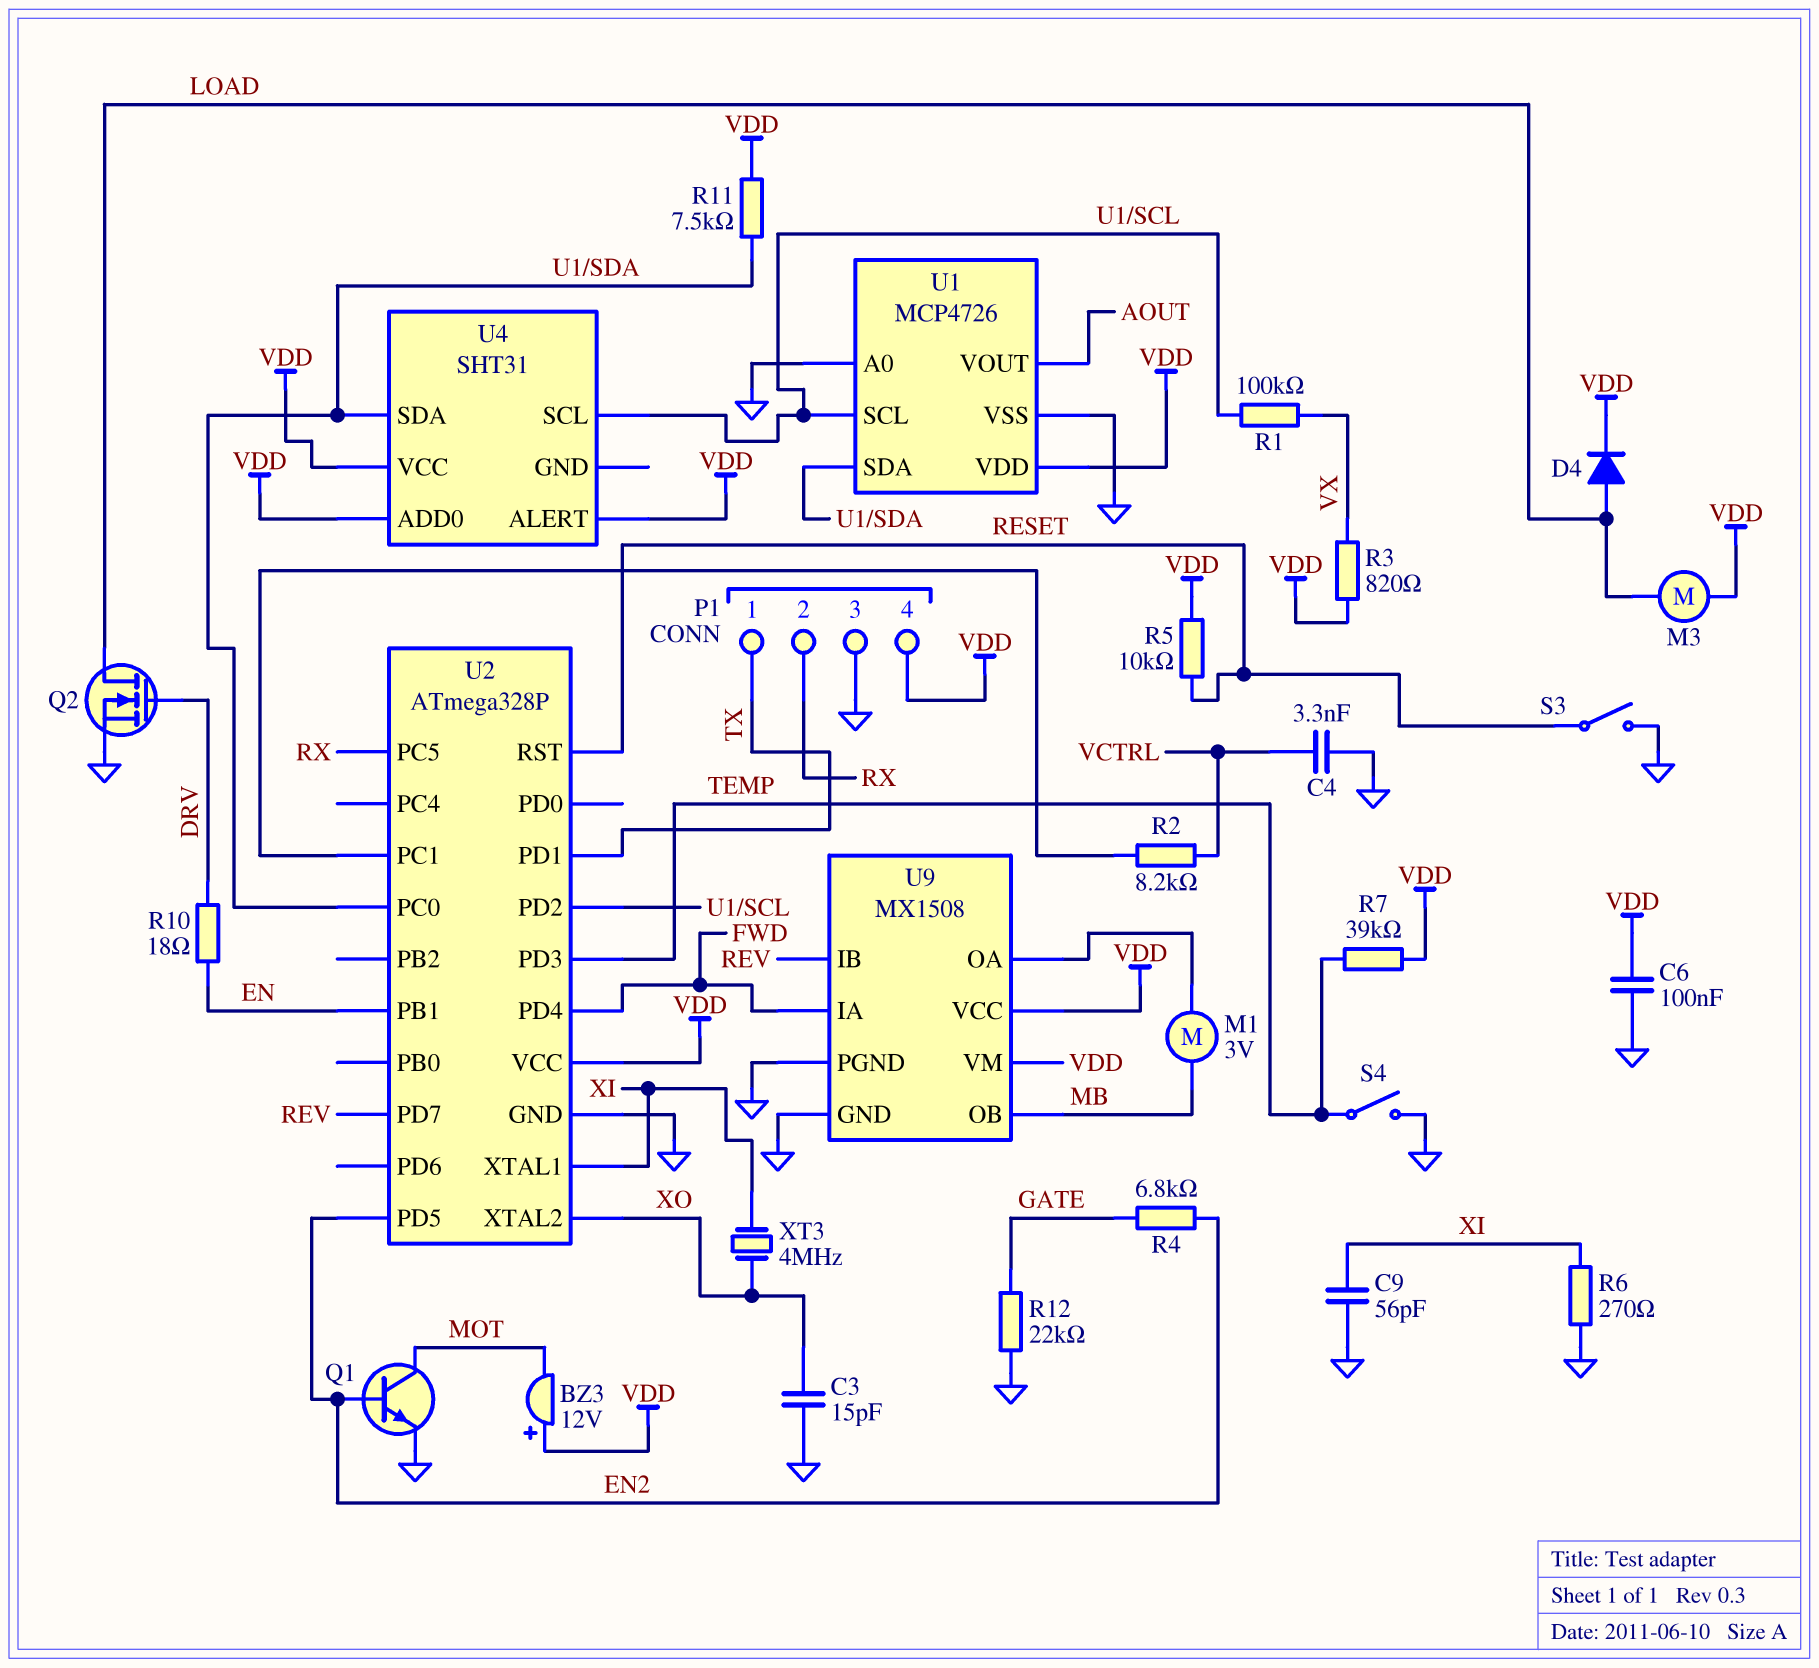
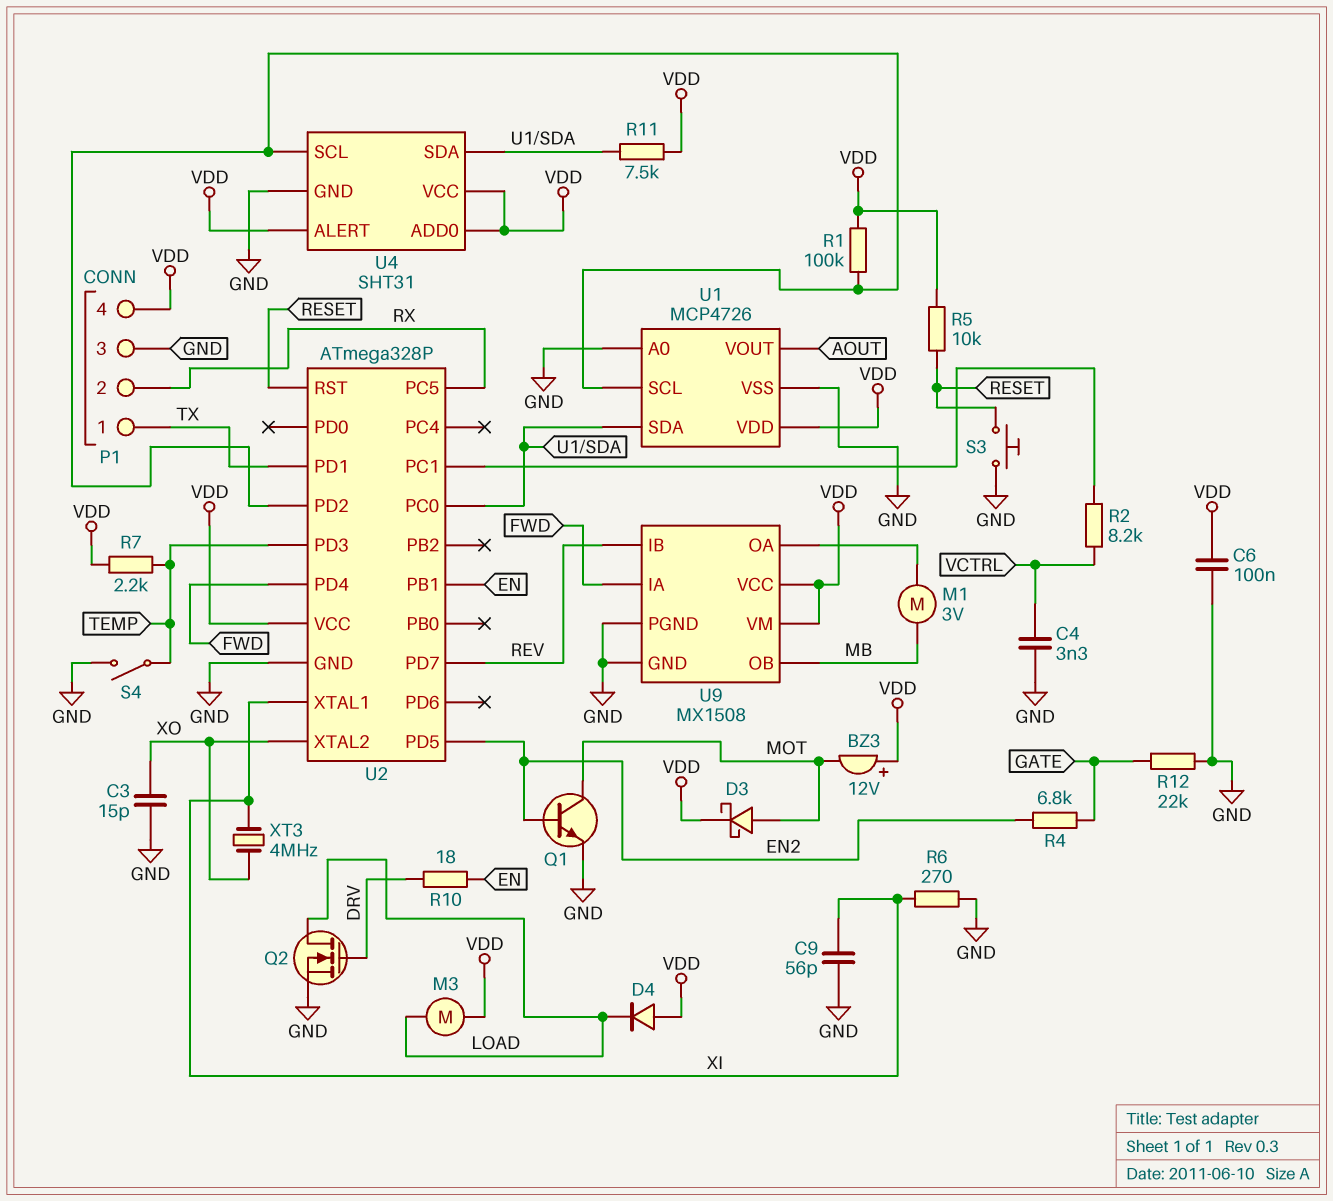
D3: none -> schottky (A MOT, K VDD)
D4: diode (A LOAD, K VDD) -> diode (A VDD, K LOAD)
R1: 100k (U1/SCL, VX) -> 100k (U1/SCL, VDD)
R3: 820 (VDD, VX) -> none
R7: 39k (TEMP, VDD) -> 2.2k (TEMP, VDD)
S3: switch (GND, RESET) -> button (GND, RESET)
U4 pin GND: none -> GND

